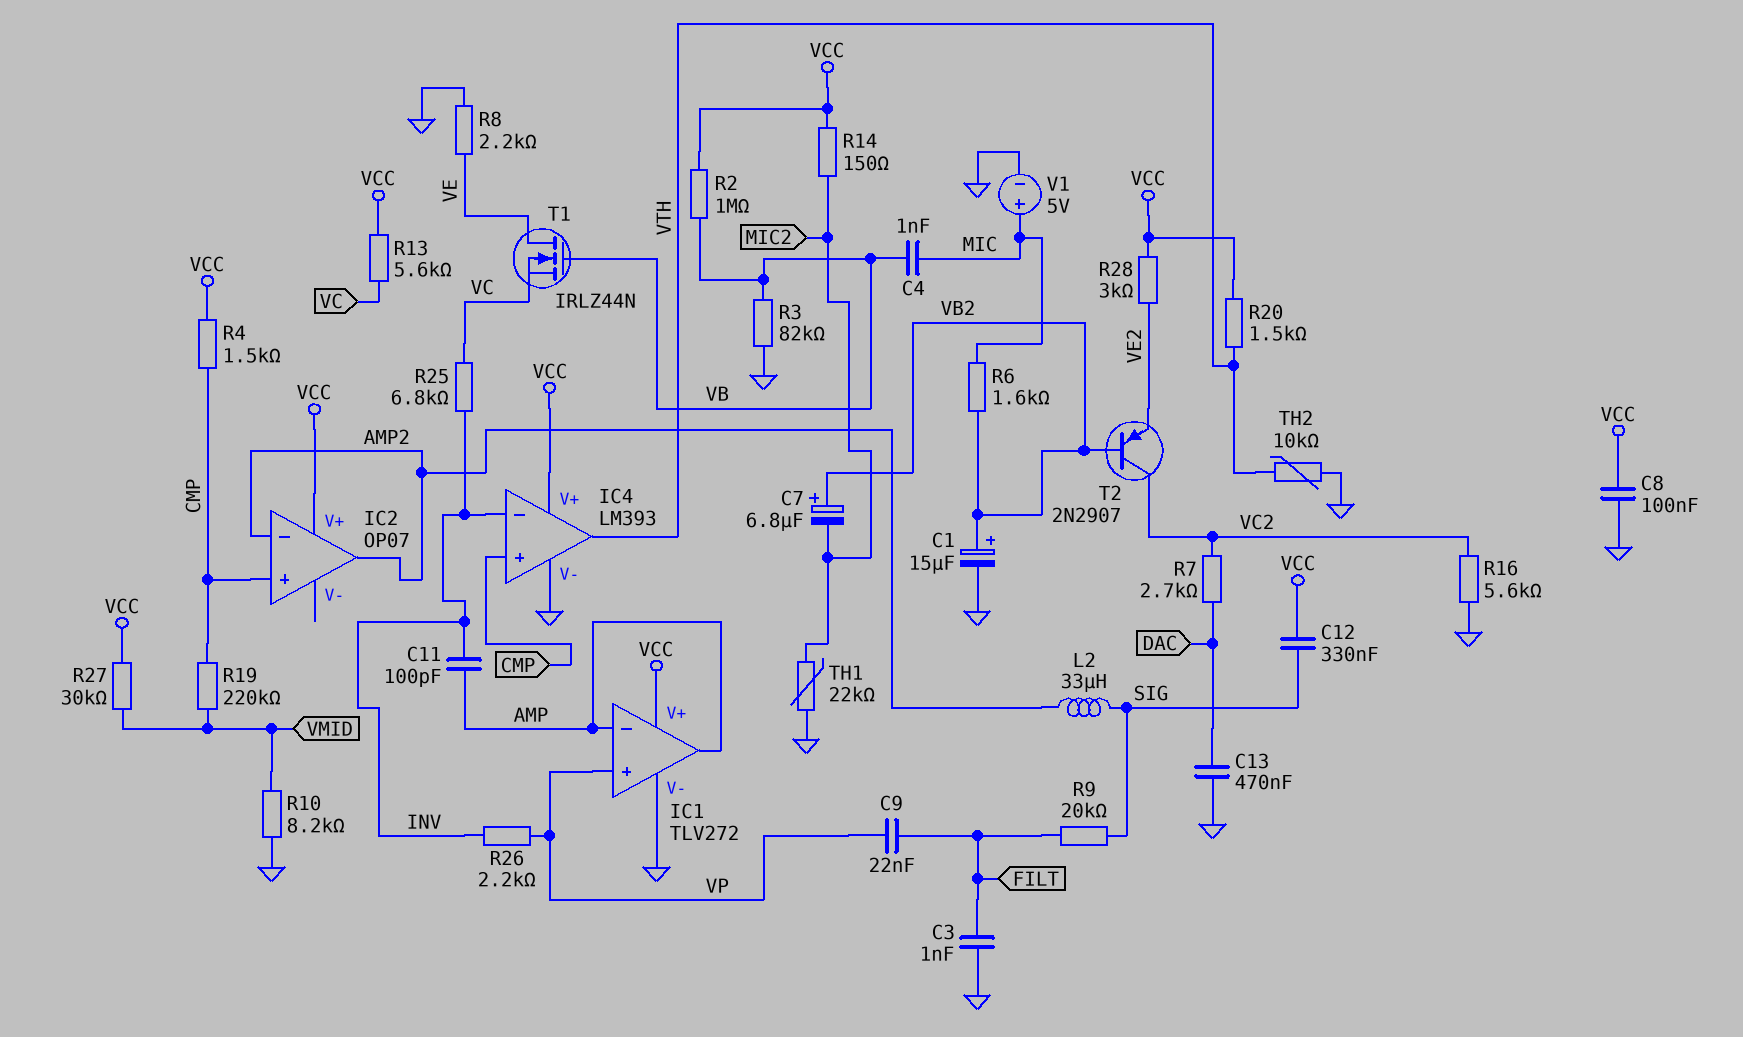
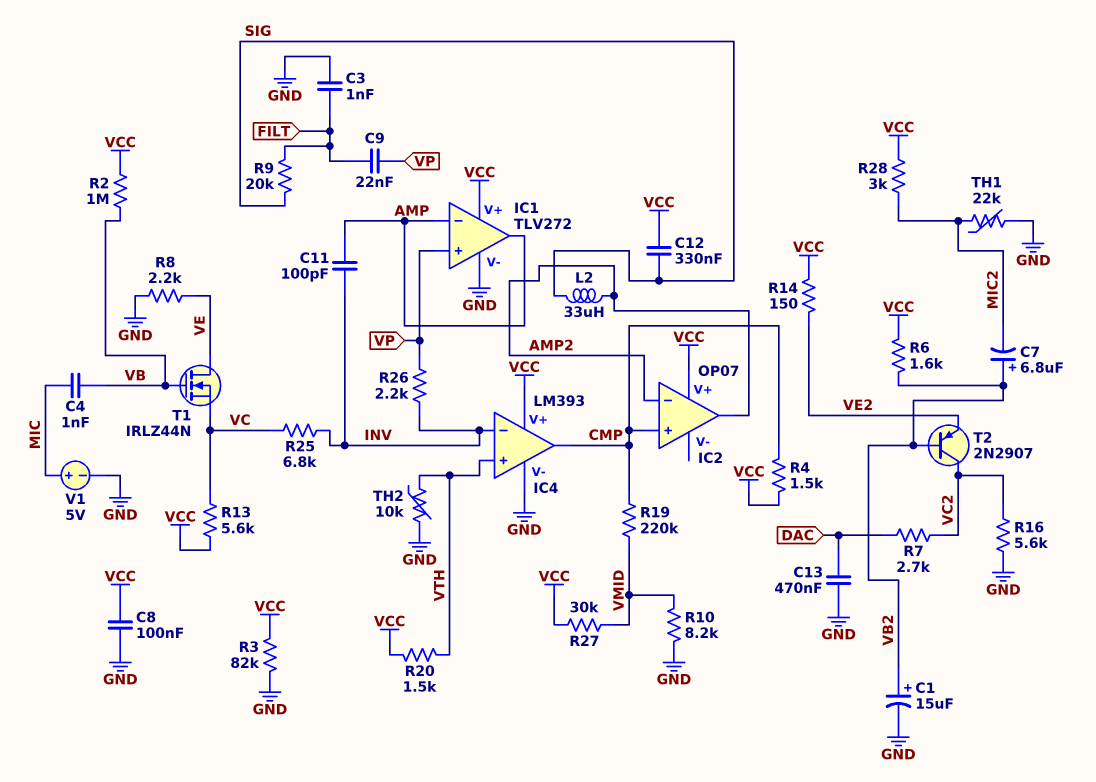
IC4 pin in+: CMP -> VTH
IC4 pin out: VTH -> CMP
R3: 82k (GND, VB) -> 82k (GND, VCC)
R6: 1.6k (MIC, VB2) -> 1.6k (VB2, VCC)
R14: 150 (MIC2, VCC) -> 150 (VCC, VE2)
R28: 3k (VCC, VE2) -> 3k (MIC2, VCC)

